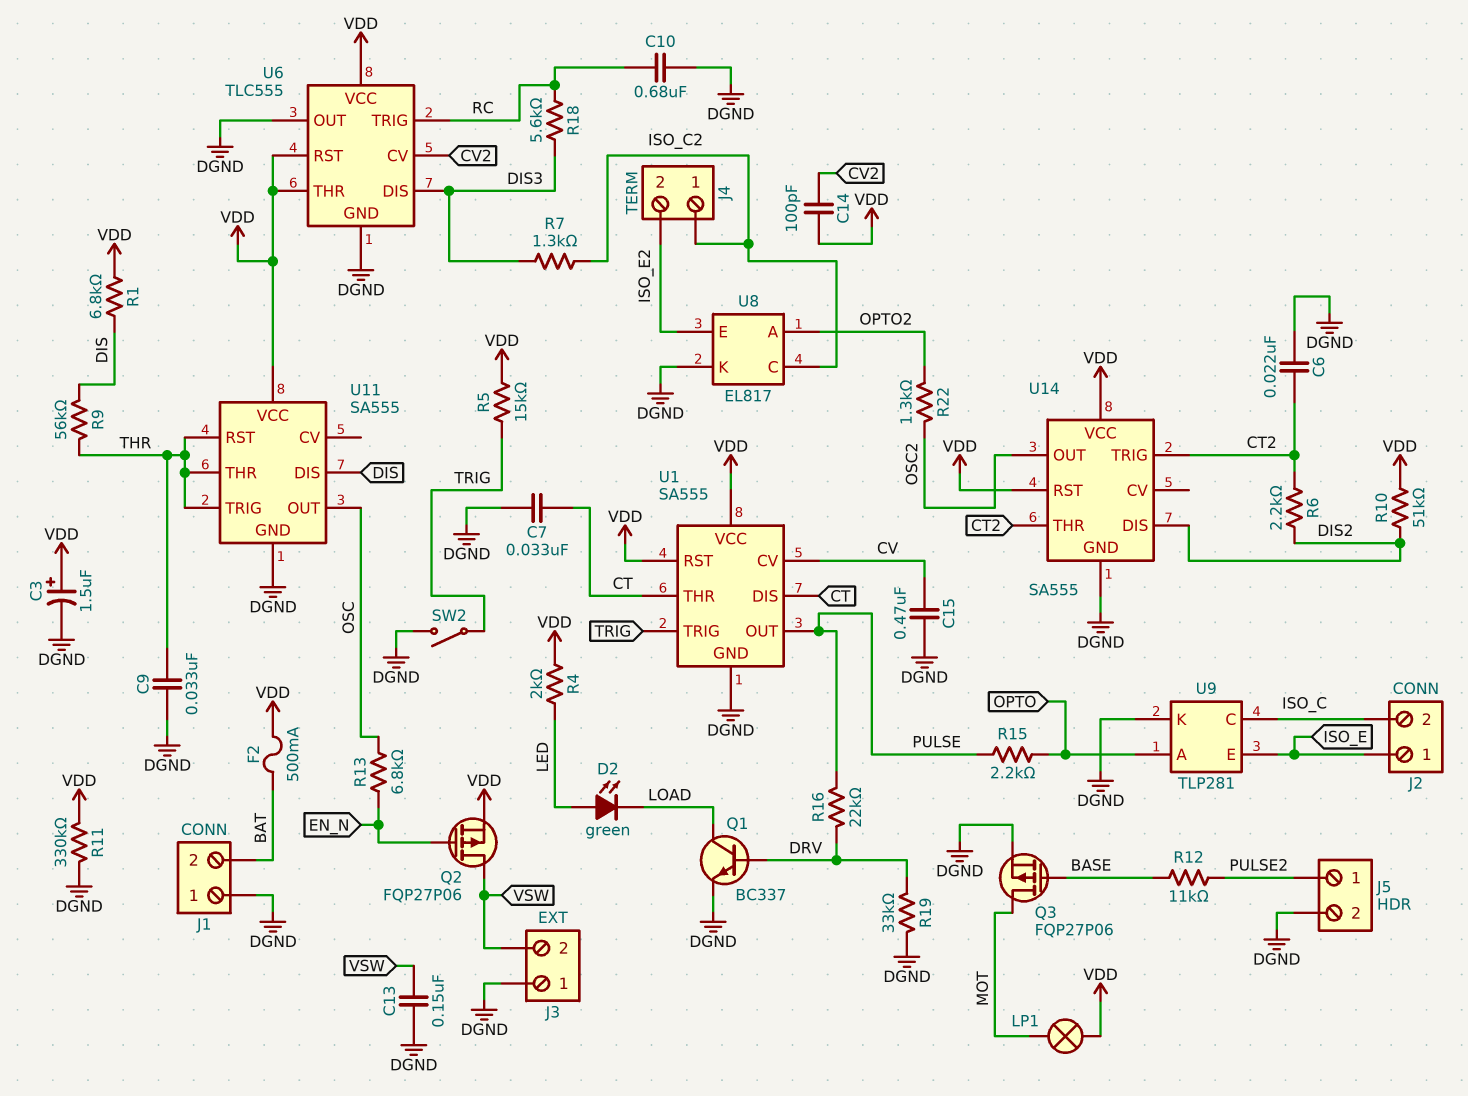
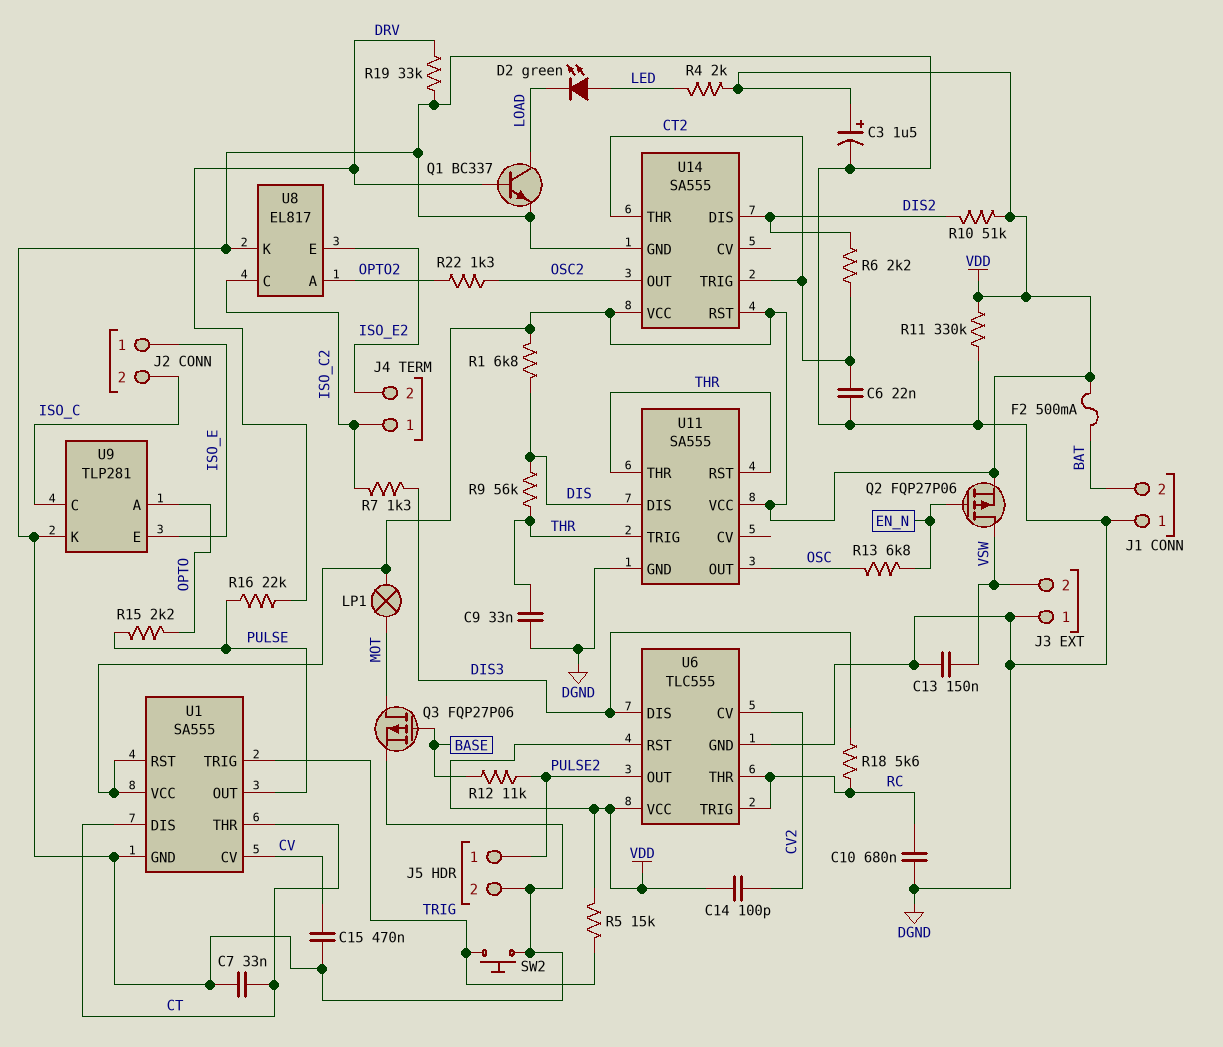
SW2: switch (DGND, TRIG) -> button (DGND, TRIG)
U6 pin OUT: DGND -> PULSE2
U6 pin THR: VDD -> RC

